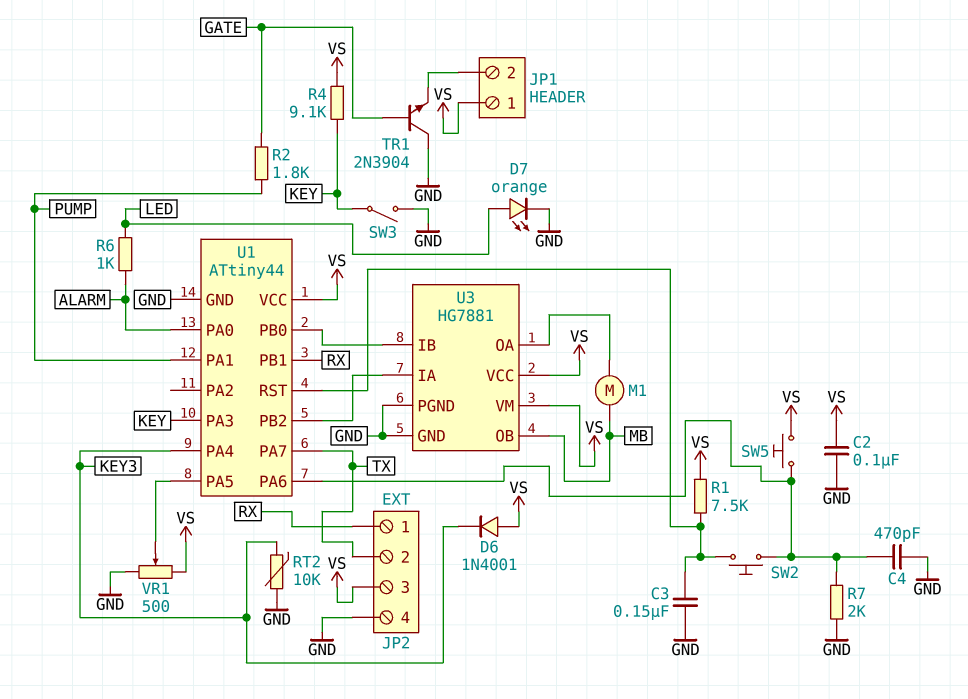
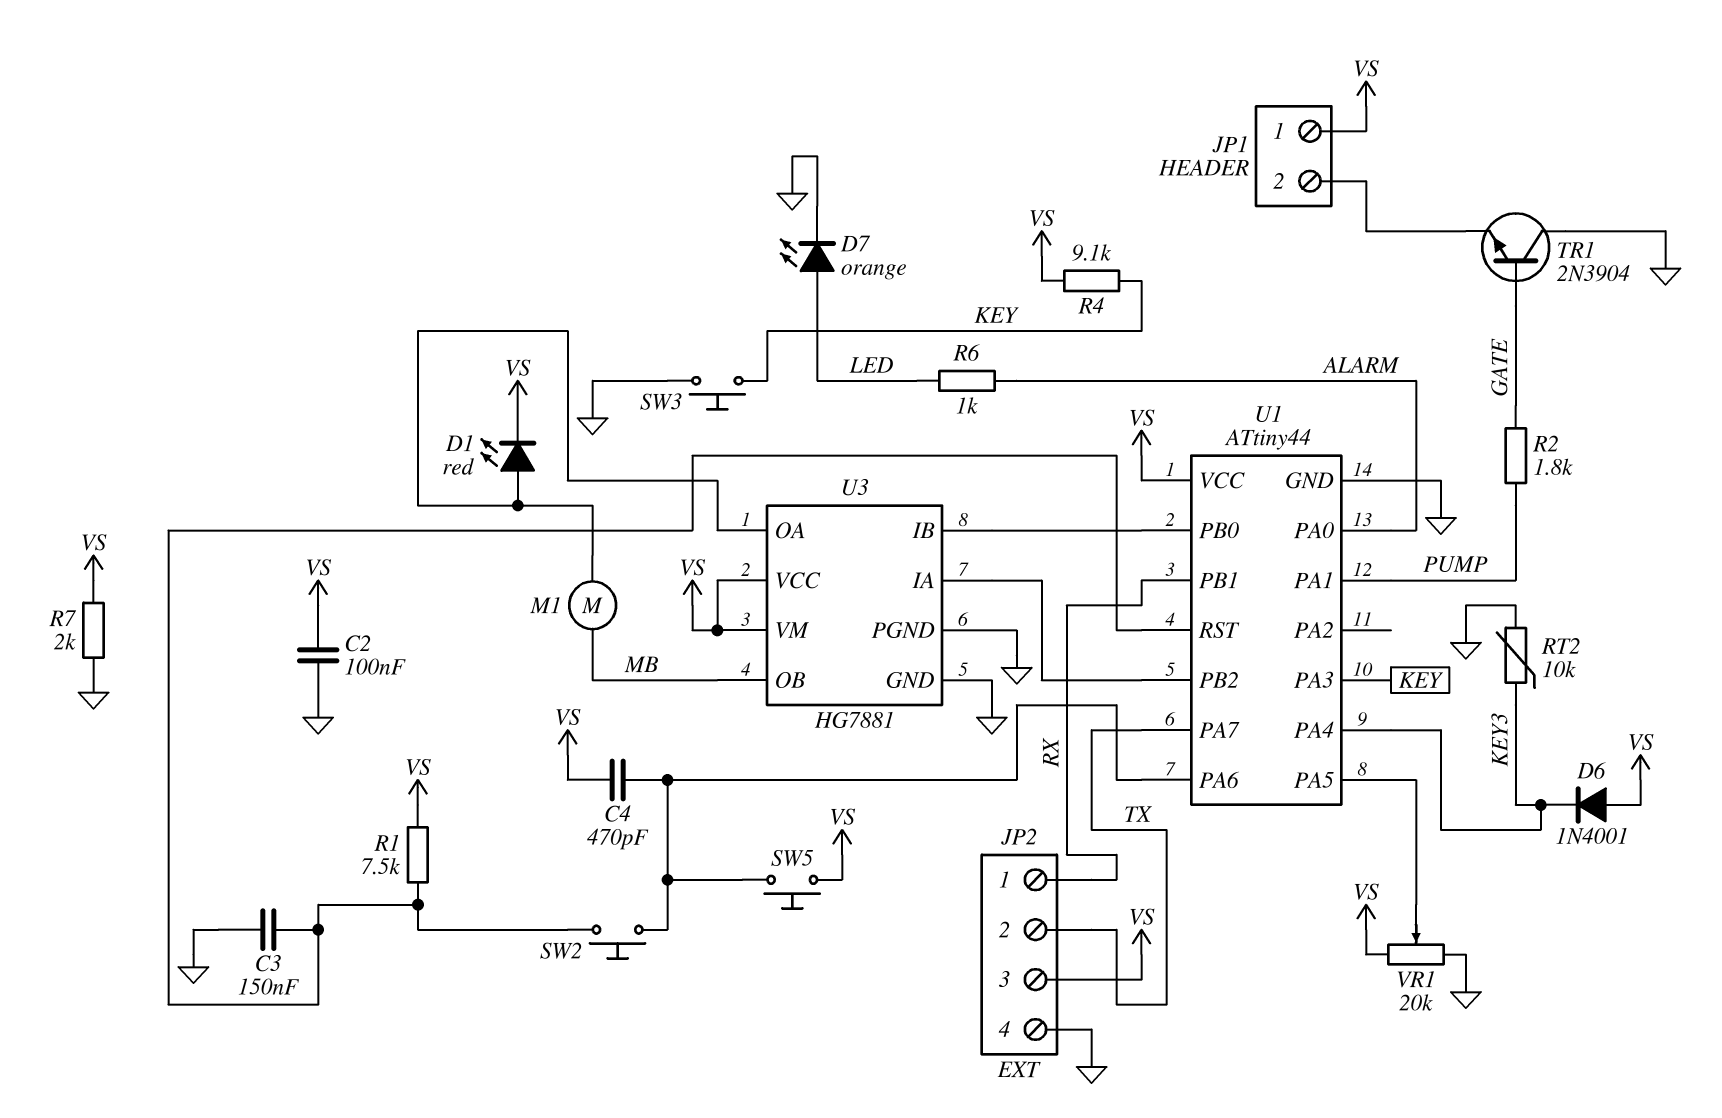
C4: 470pF (GND, U1/PA6) -> 470pF (U1/PA6, VS)
D1: none -> LED red (A U3/OA, K VS)
R7: 2k (GND, U1/PA6) -> 2k (GND, VS)
SW3: switch (GND, KEY) -> button (GND, KEY)
VR1: 500 (GND, VS, wiper U1/PA5) -> 20k (GND, VS, wiper U1/PA5)

